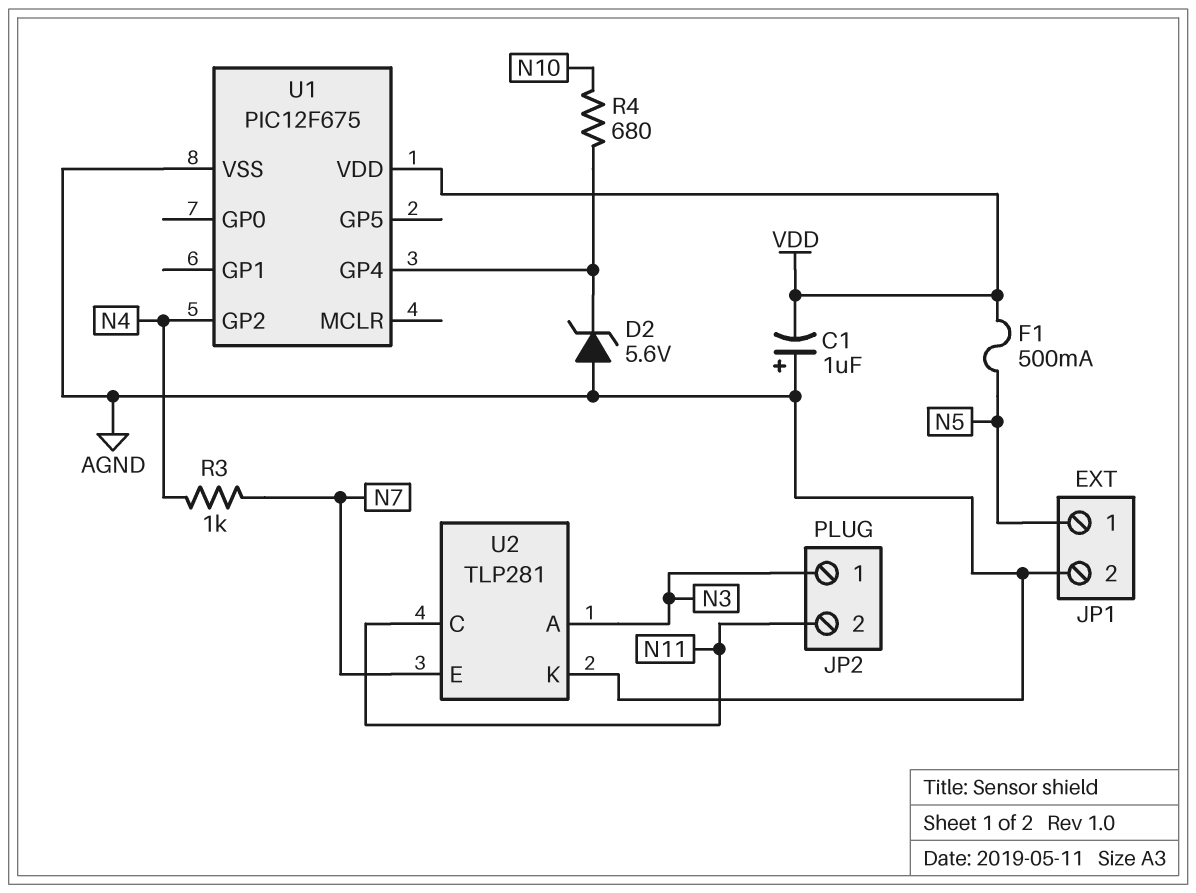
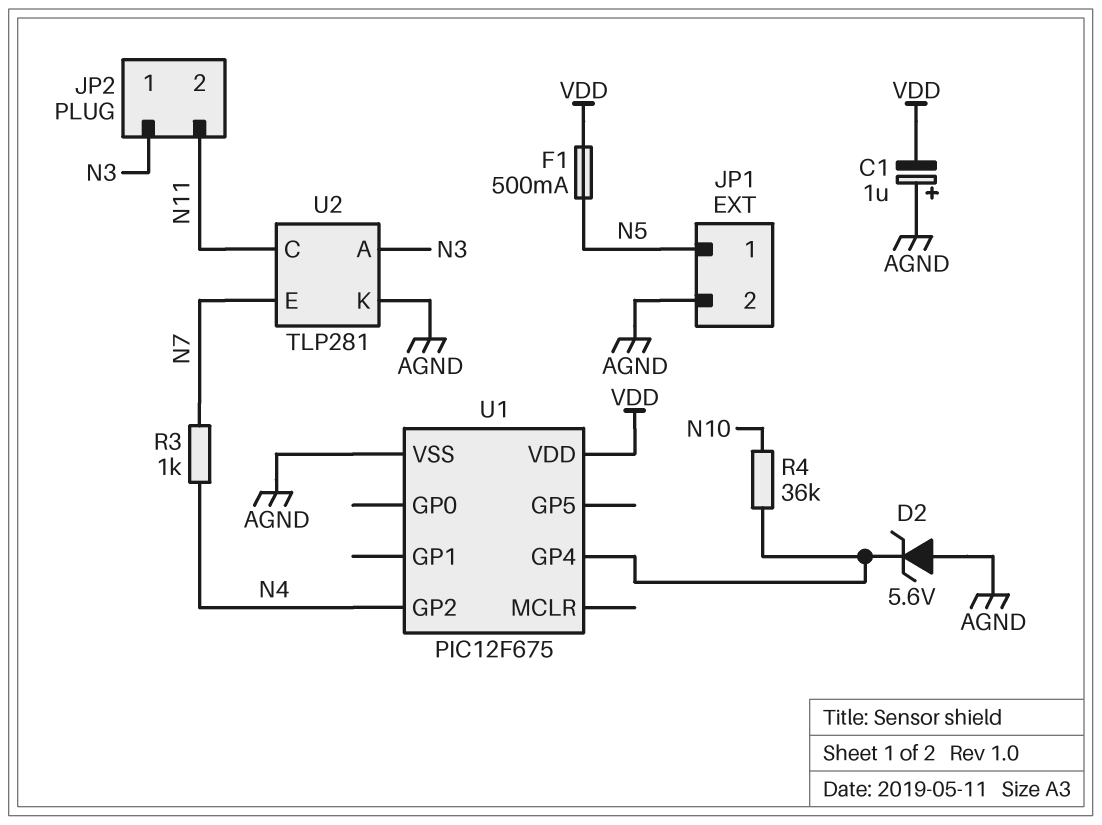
R4: 680 (N10, U1/GP4) -> 36k (N10, U1/GP4)

